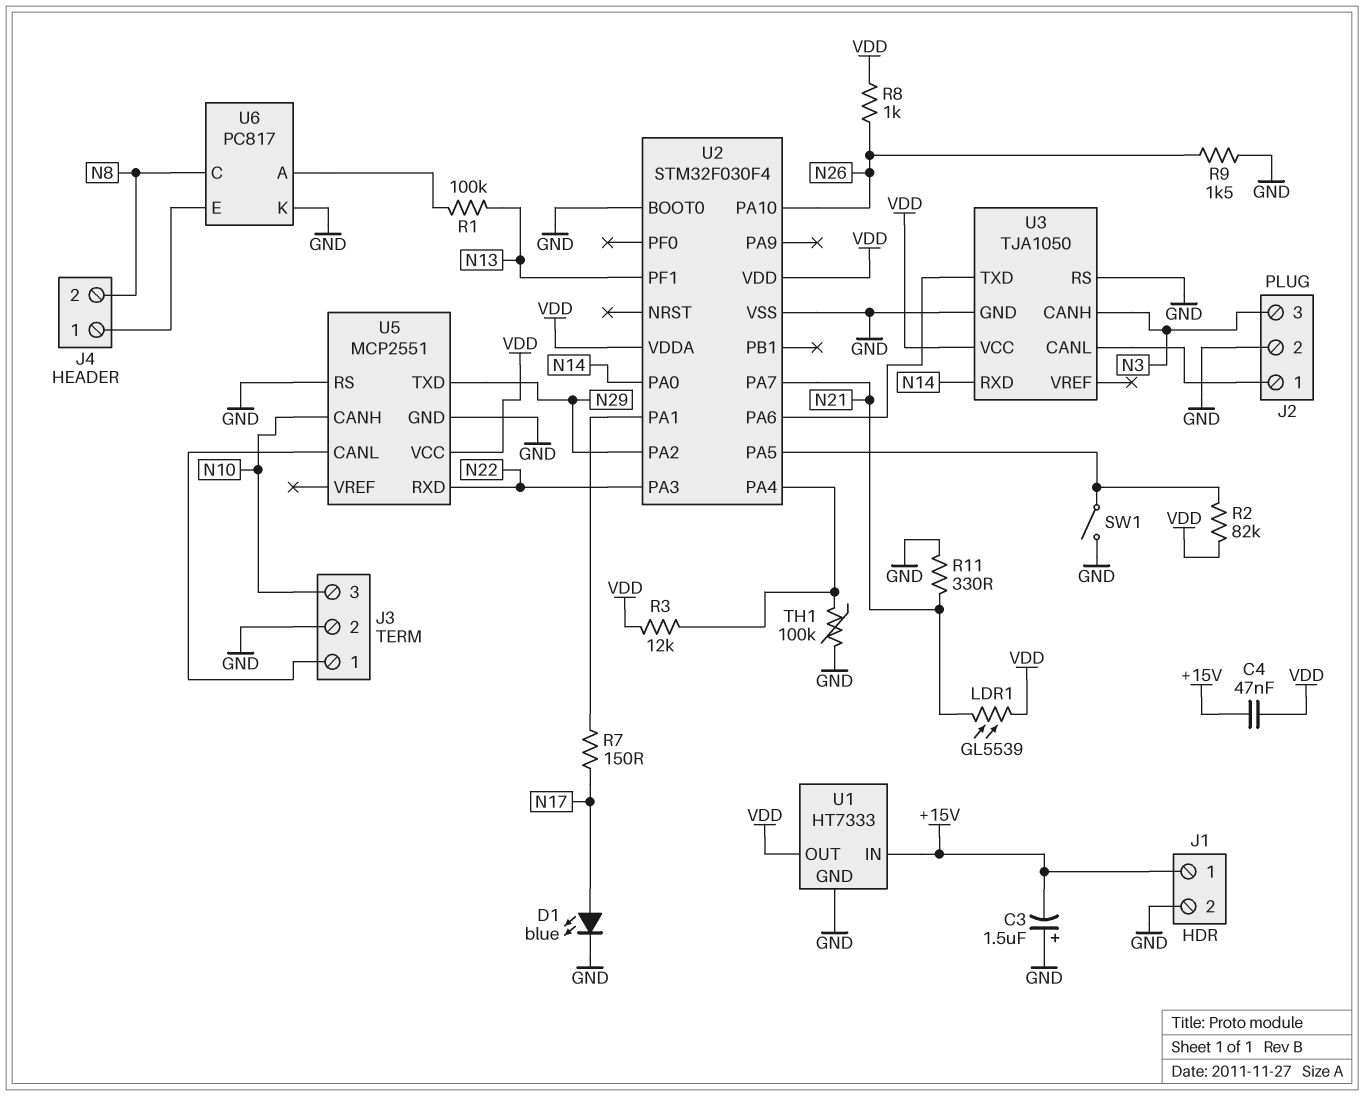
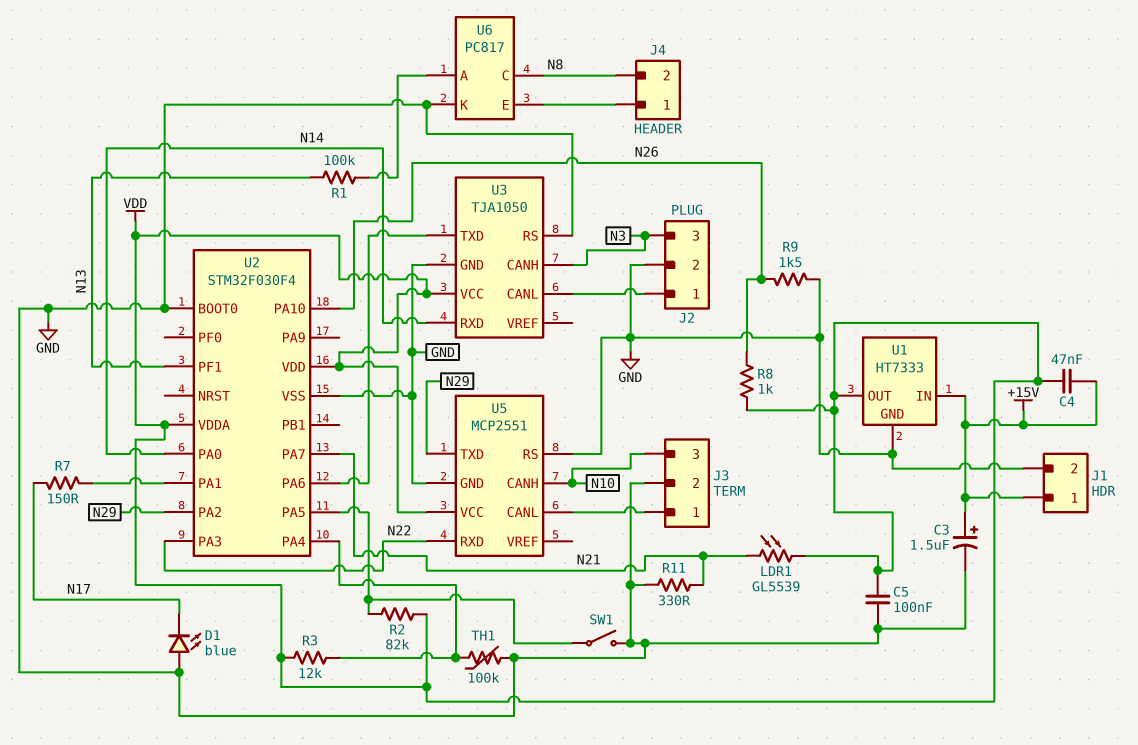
C3: 1.5uF (plus GND, minus +15V) -> 1.5uF (plus +15V, minus GND)
C5: none -> 100nF (GND, VDD)
D1: LED blue (A N17, K GND) -> LED blue (A GND, K N17)

